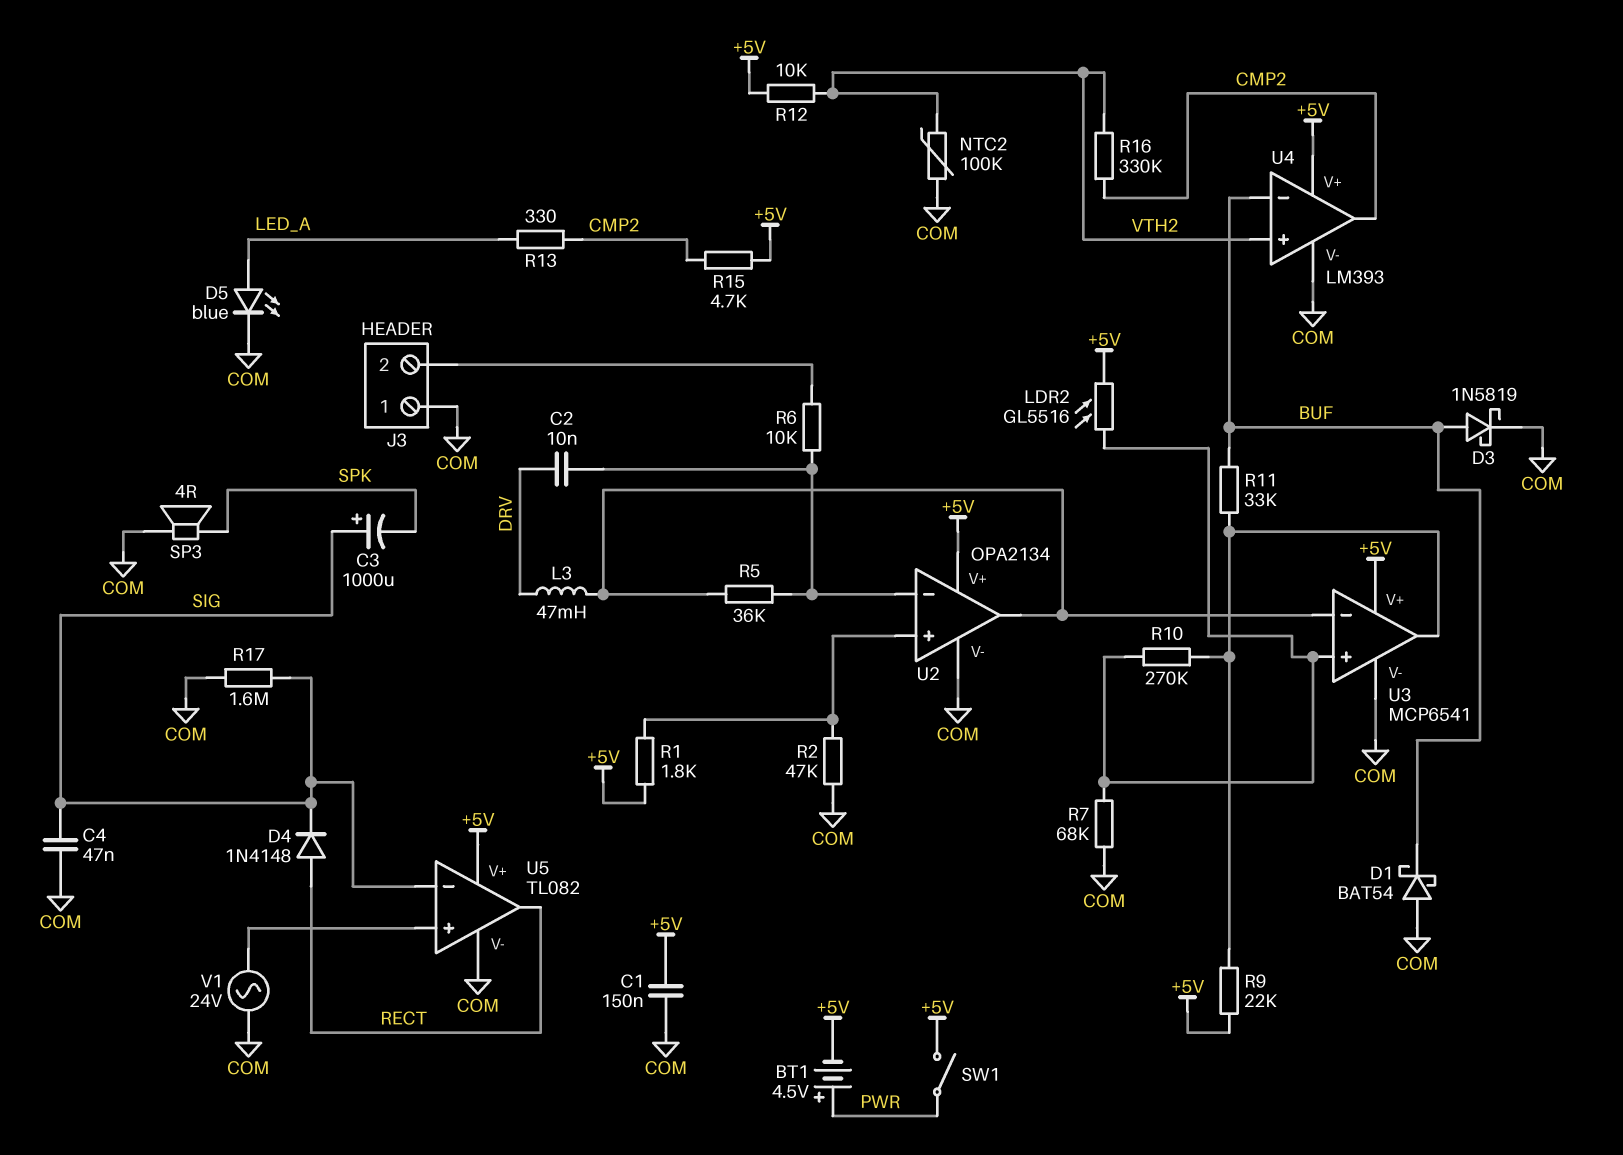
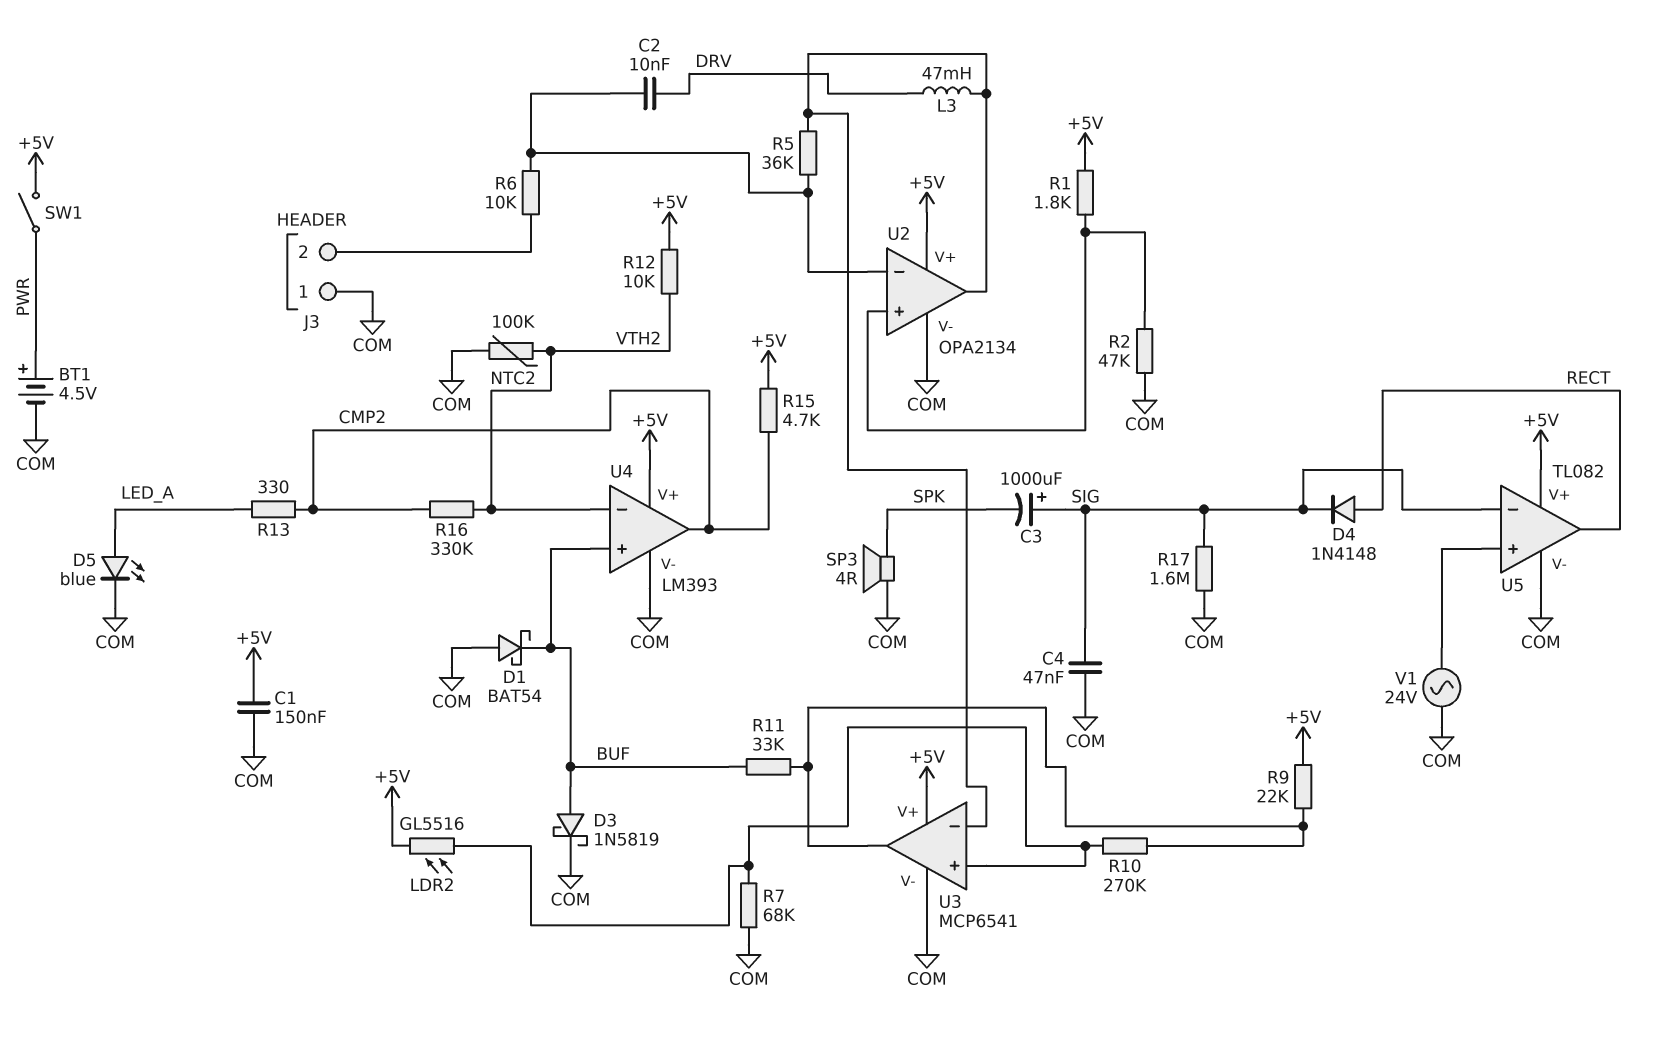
BT1: 4.5V (plus PWR, minus +5V) -> 4.5V (plus PWR, minus COM)
U4 pin in+: VTH2 -> BUF
U4 pin in-: BUF -> VTH2

